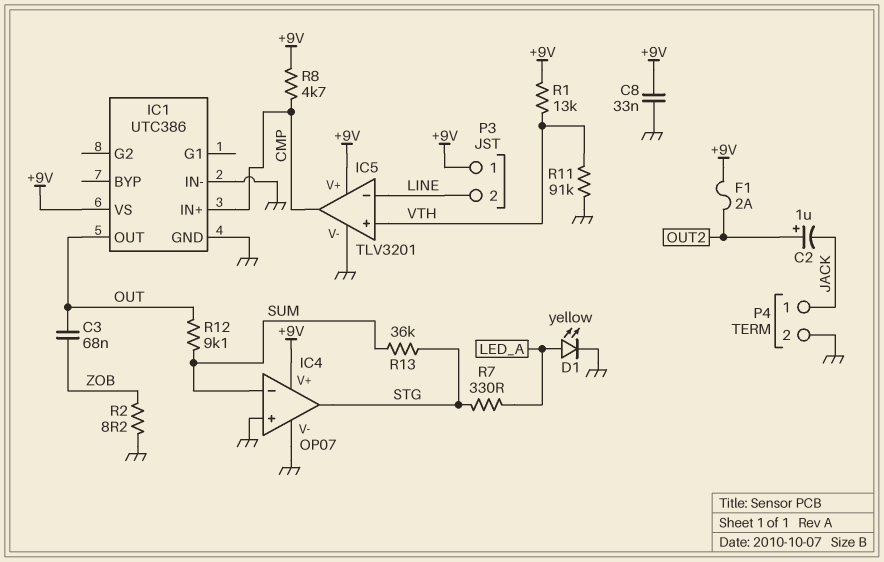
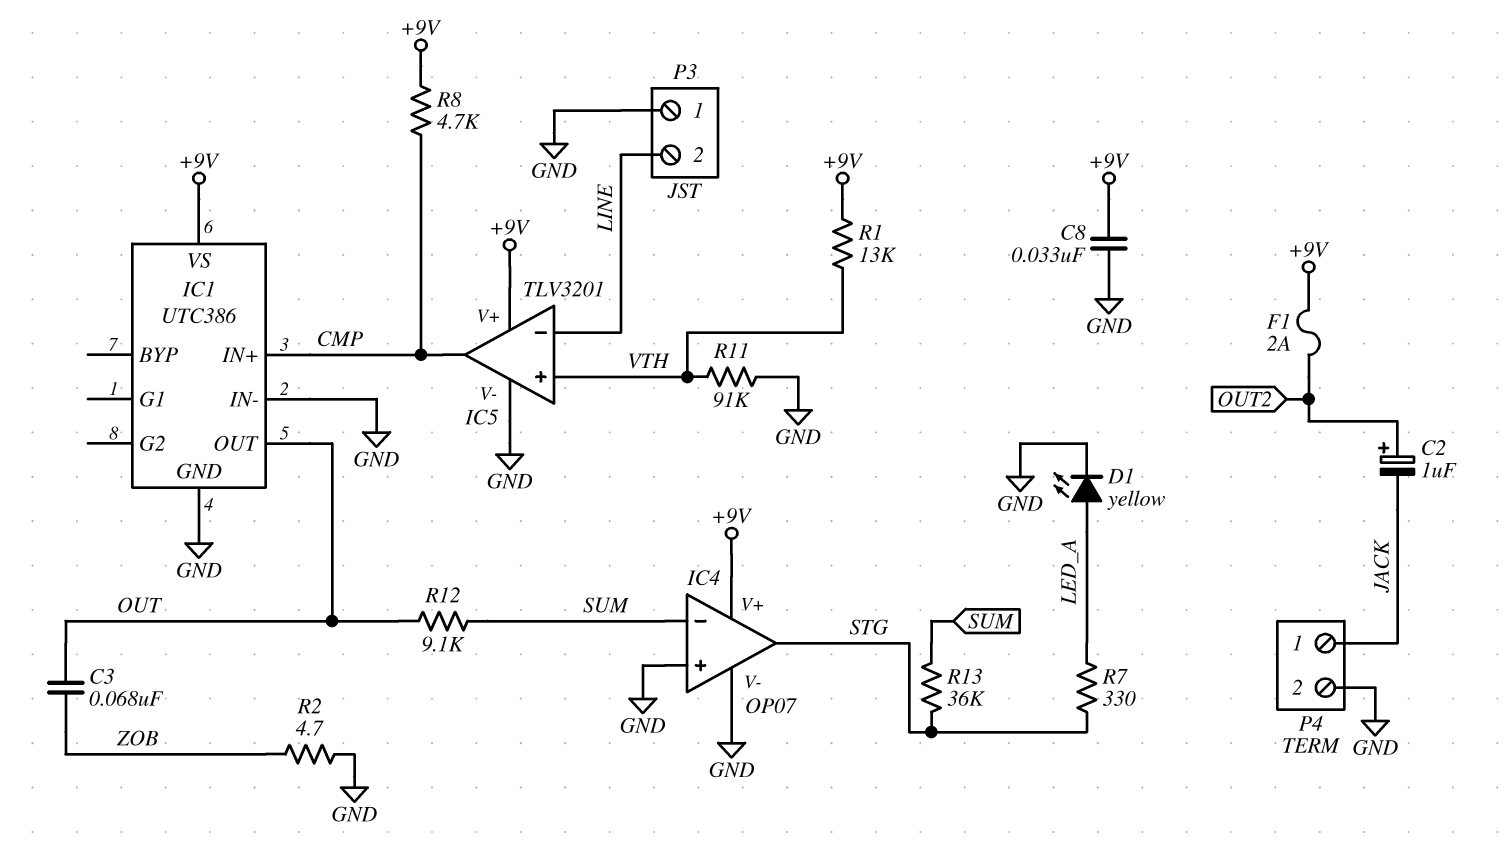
P3 pin 1: +9V -> GND
R2: 8.2 (GND, ZOB) -> 4.7 (GND, ZOB)

